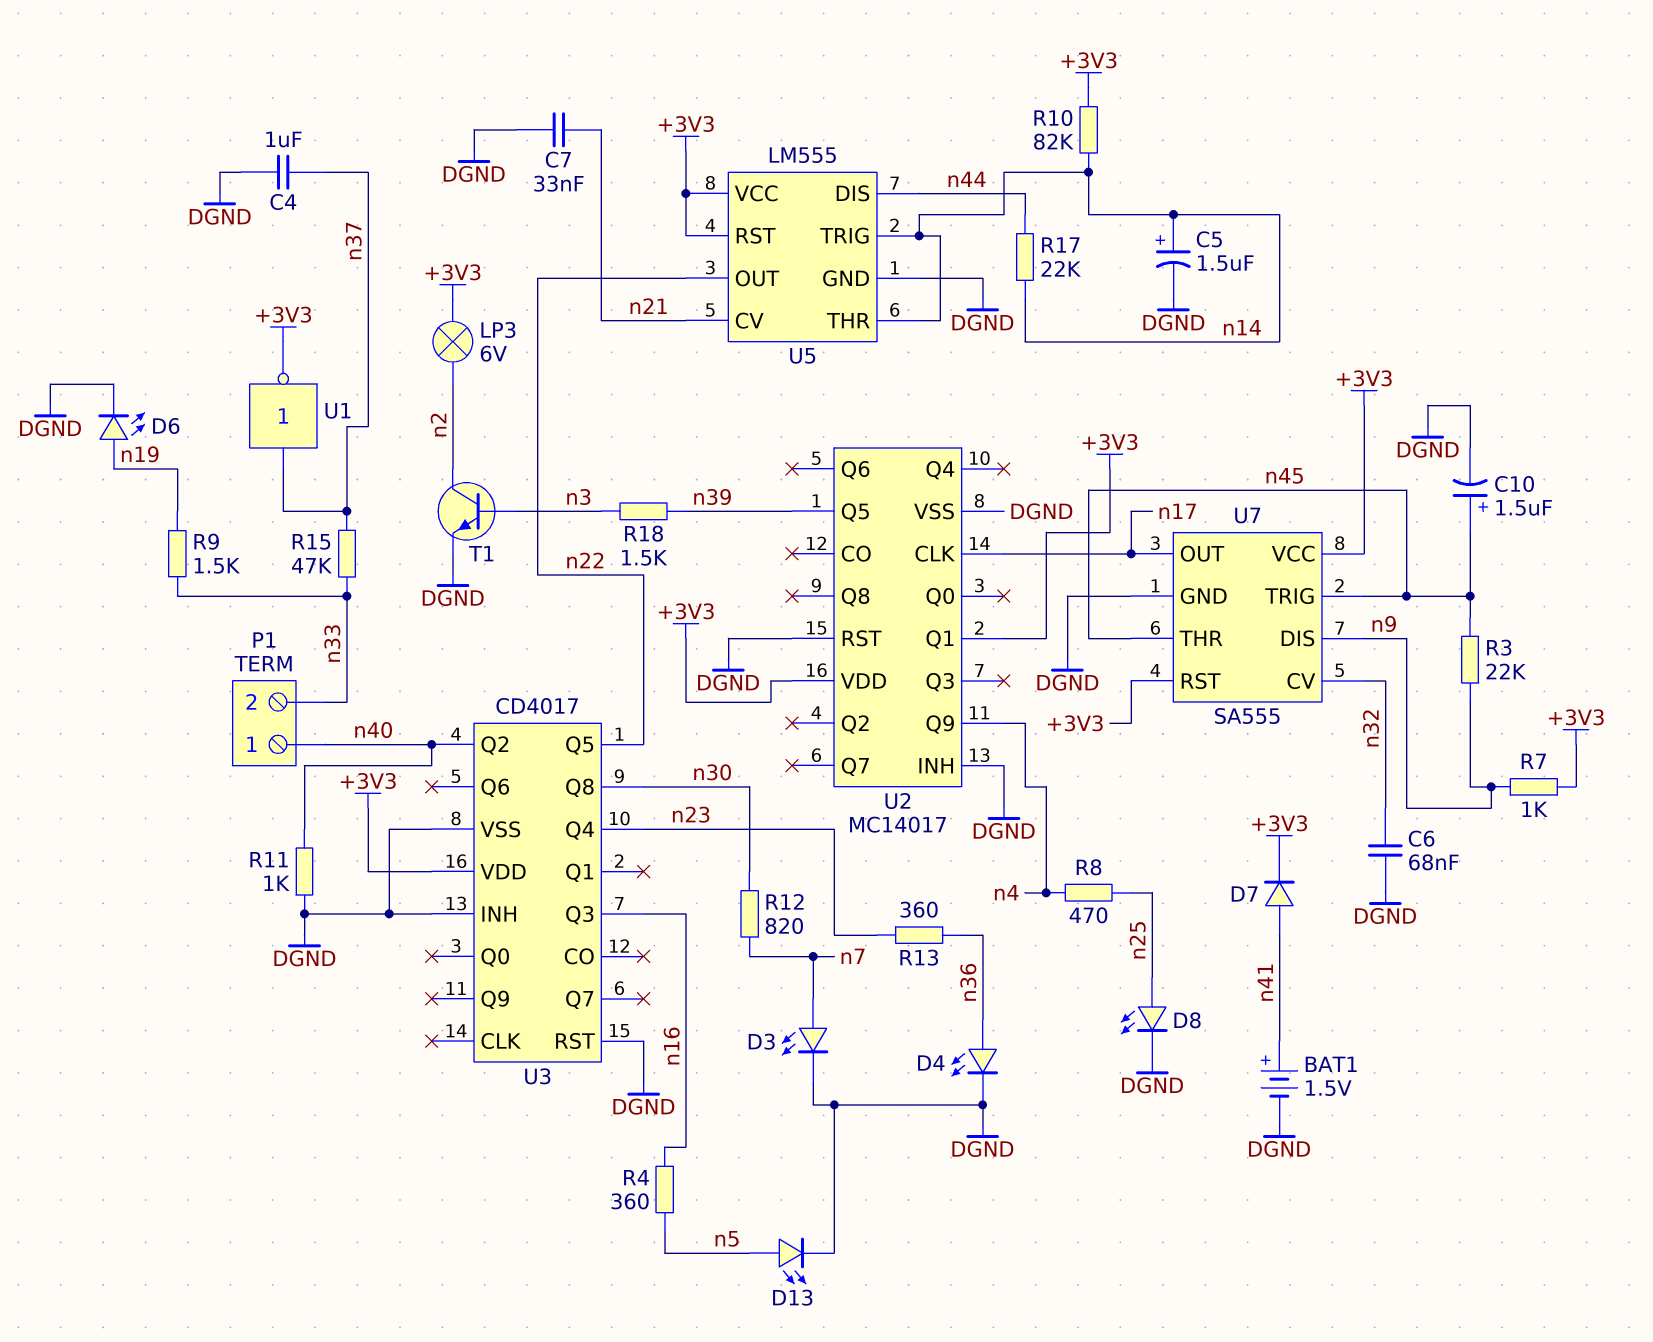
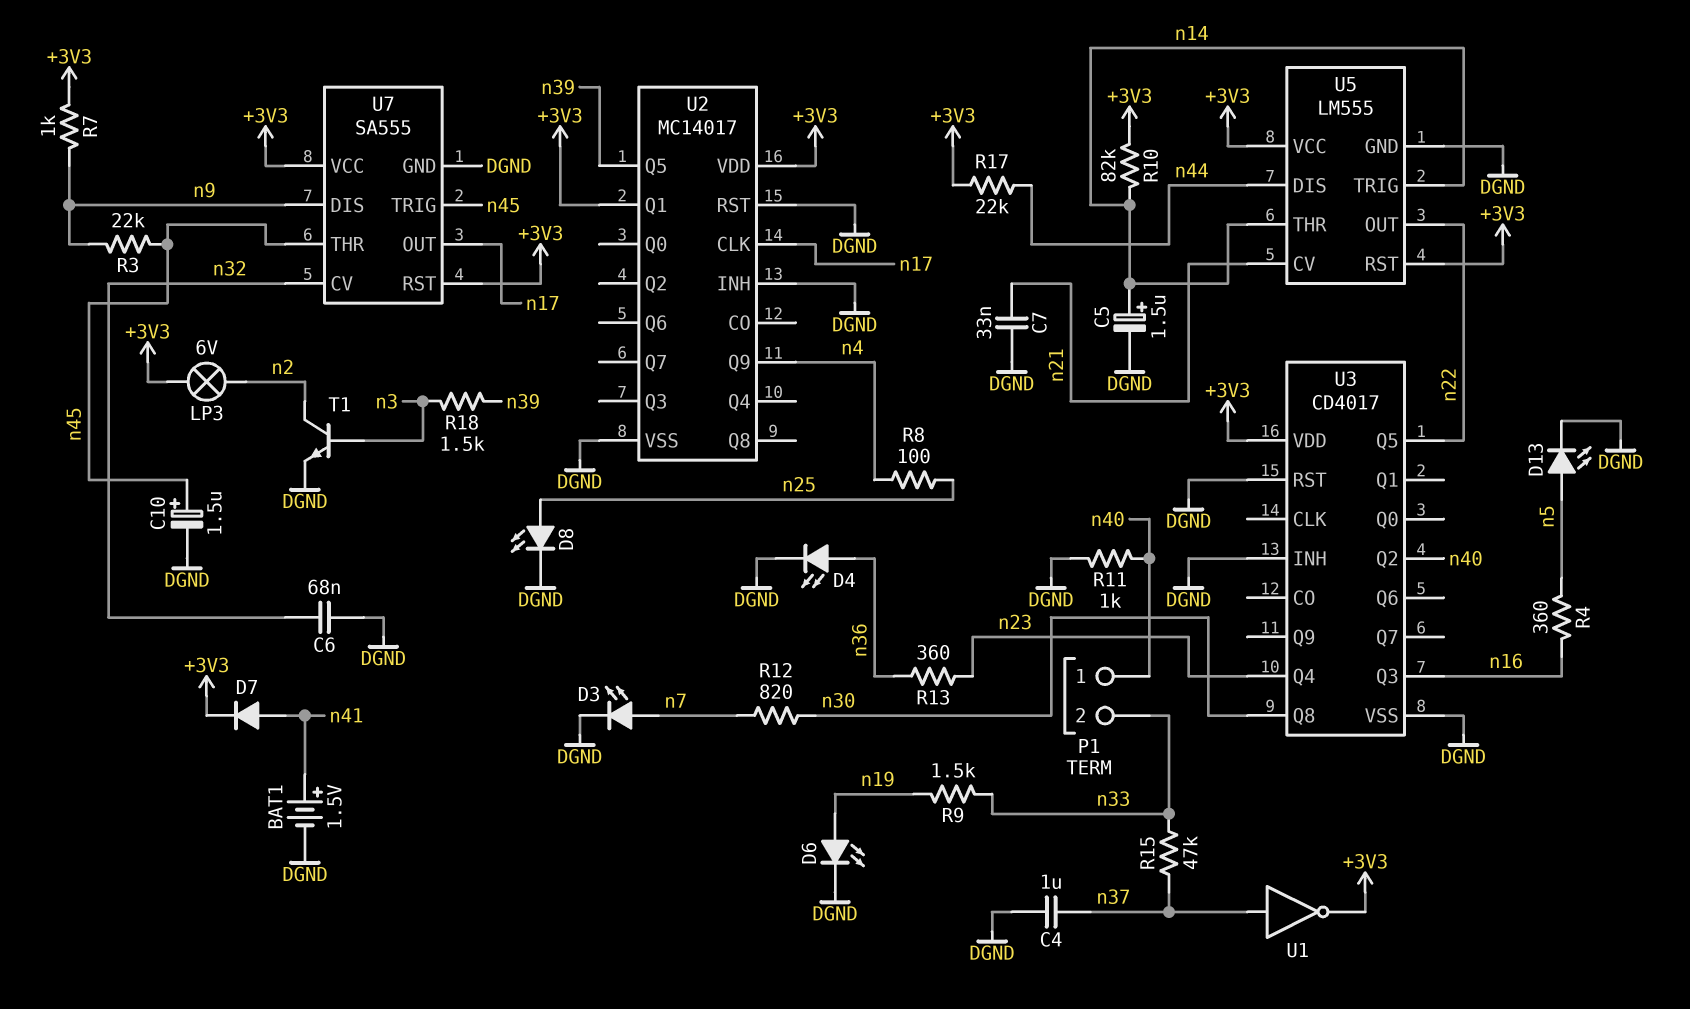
R8: 470 (n4, n25) -> 100 (n4, n25)
R17: 22k (n14, n44) -> 22k (+3V3, n44)

